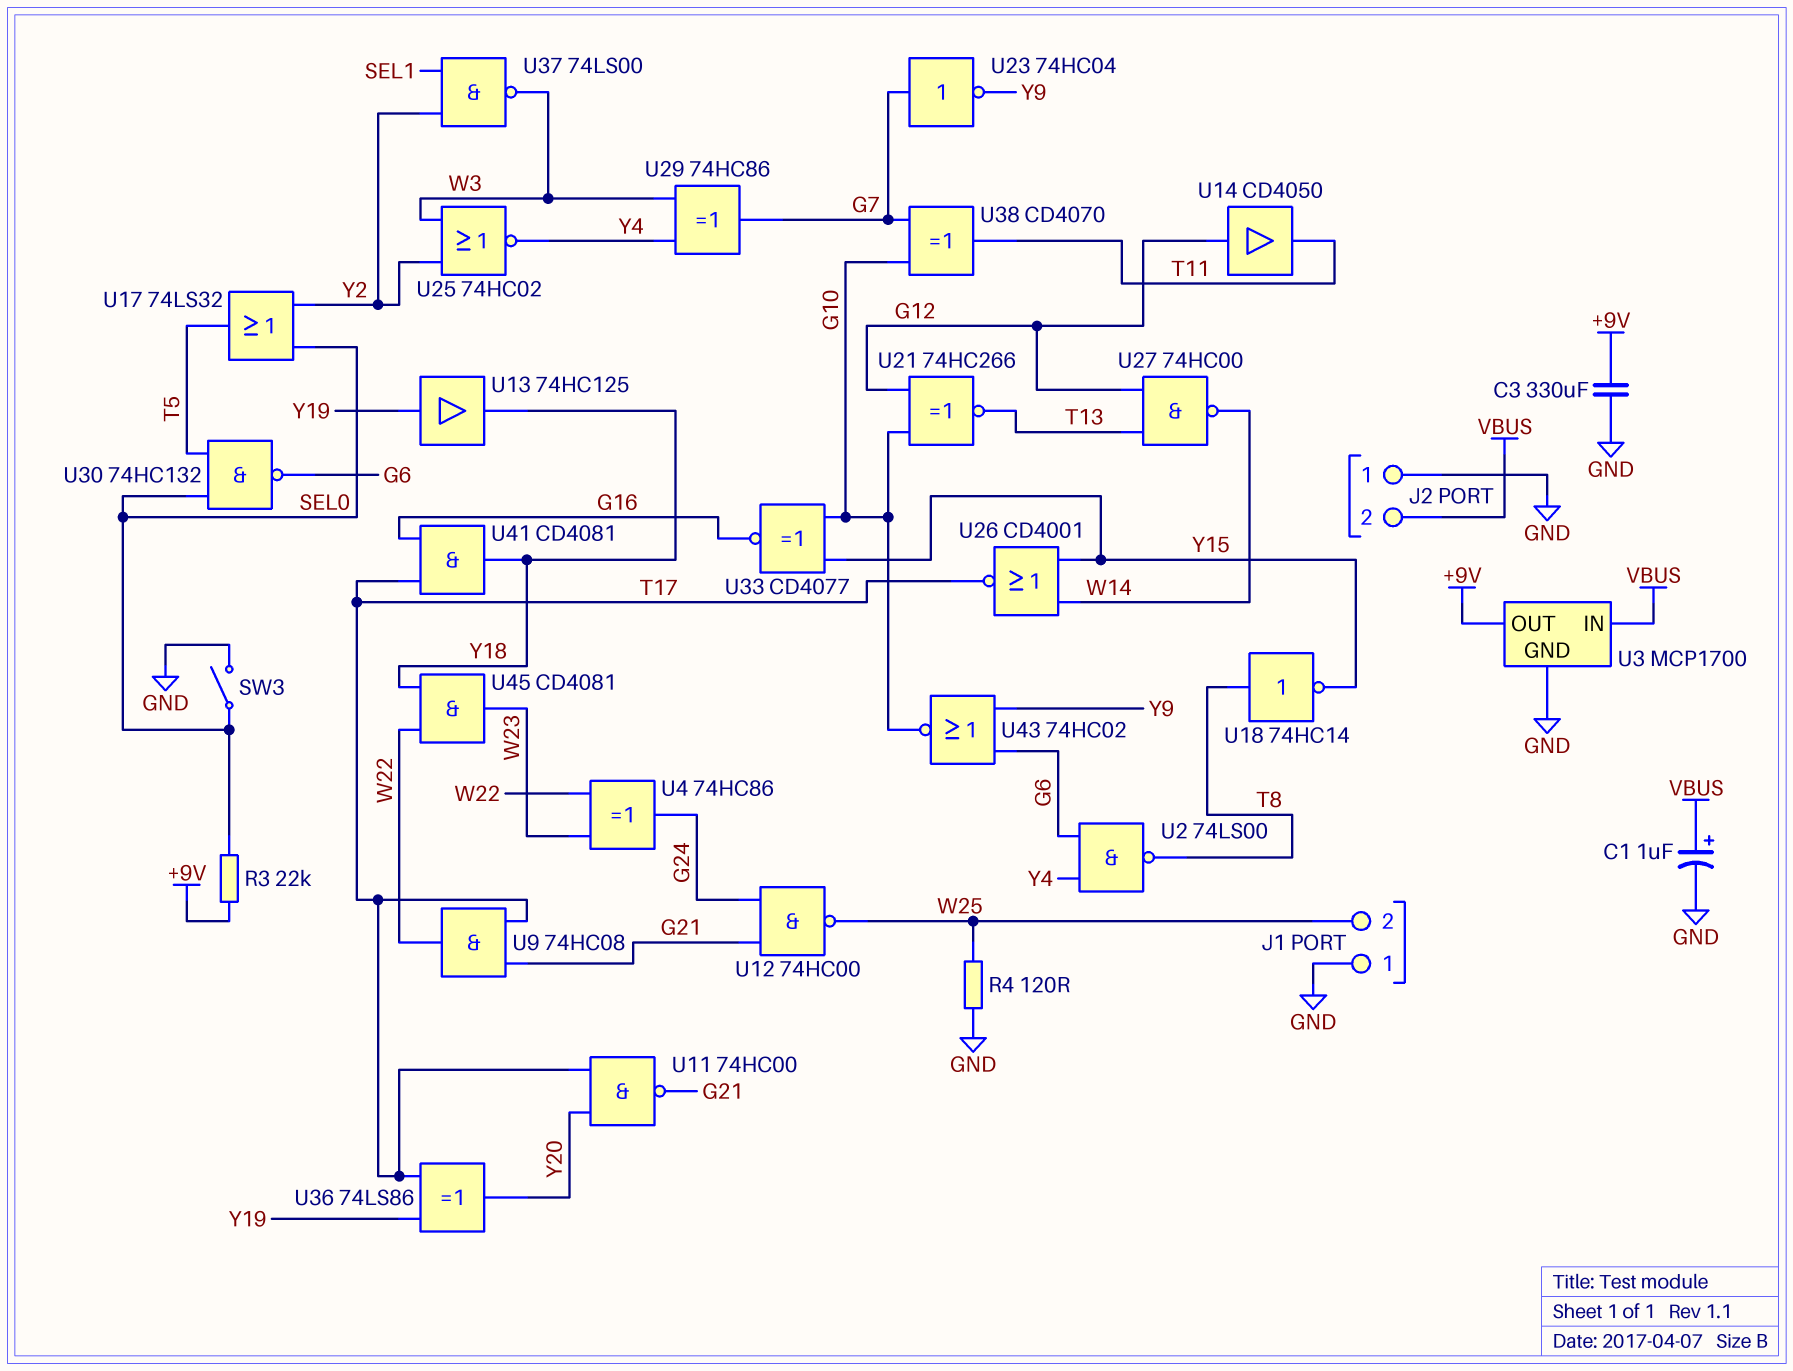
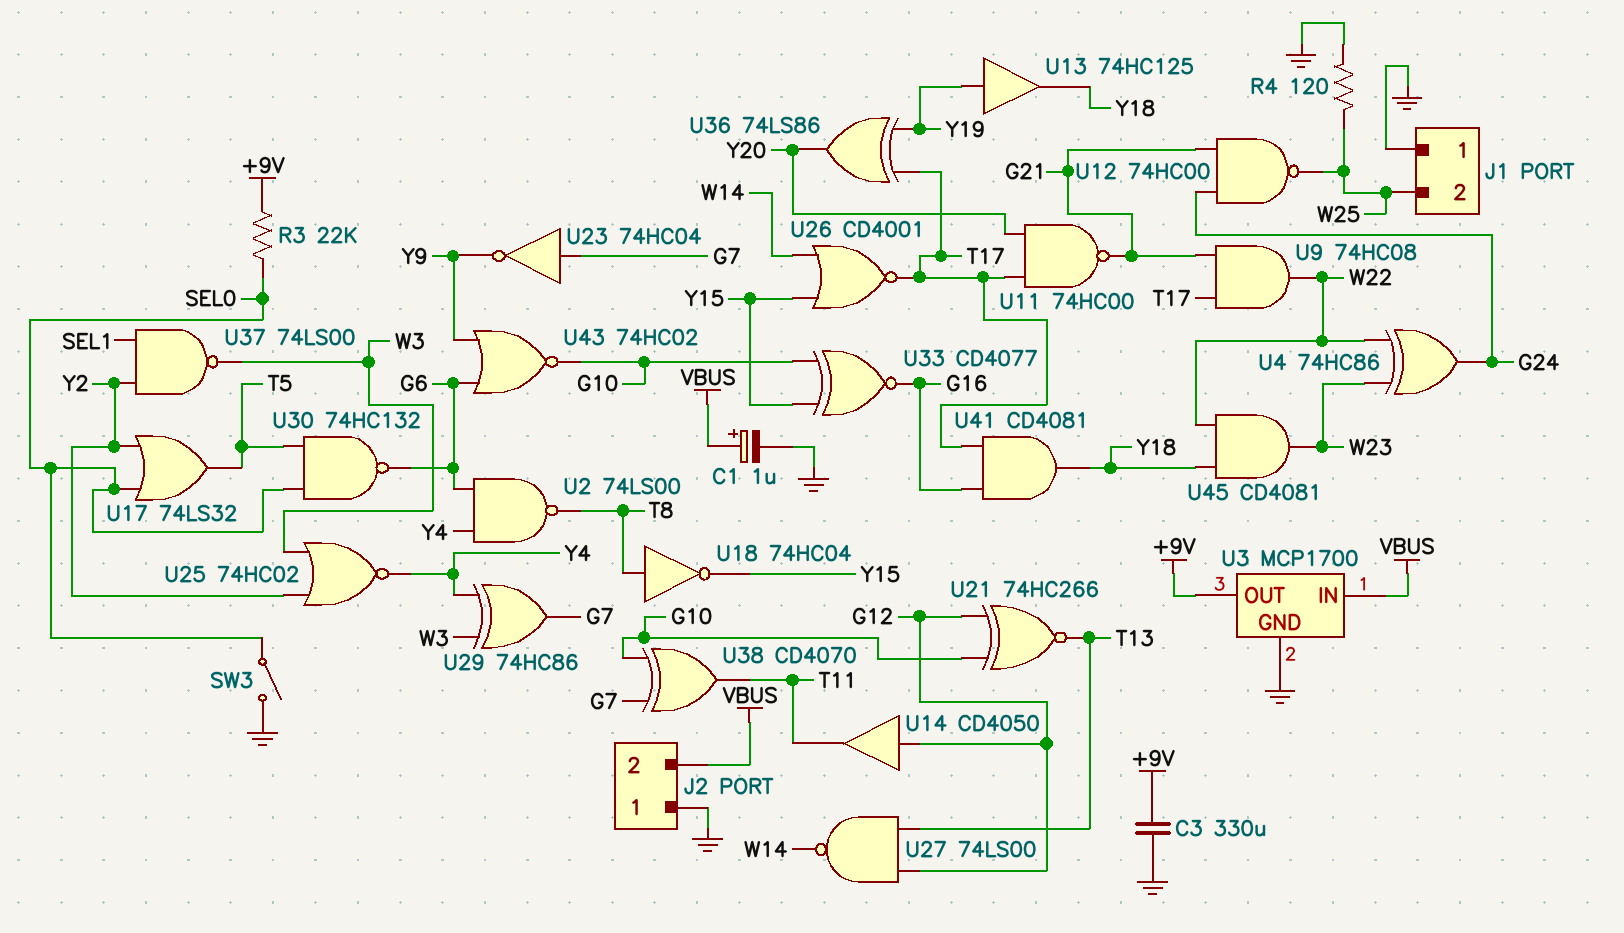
U18: NOT 74HC14 (in T8, out Y15) -> NOT 74HC04 (in T8, out Y15)
U27: NAND 74HC00 (in G12, in T13, out W14) -> NAND 74LS00 (in G12, in T13, out W14)

